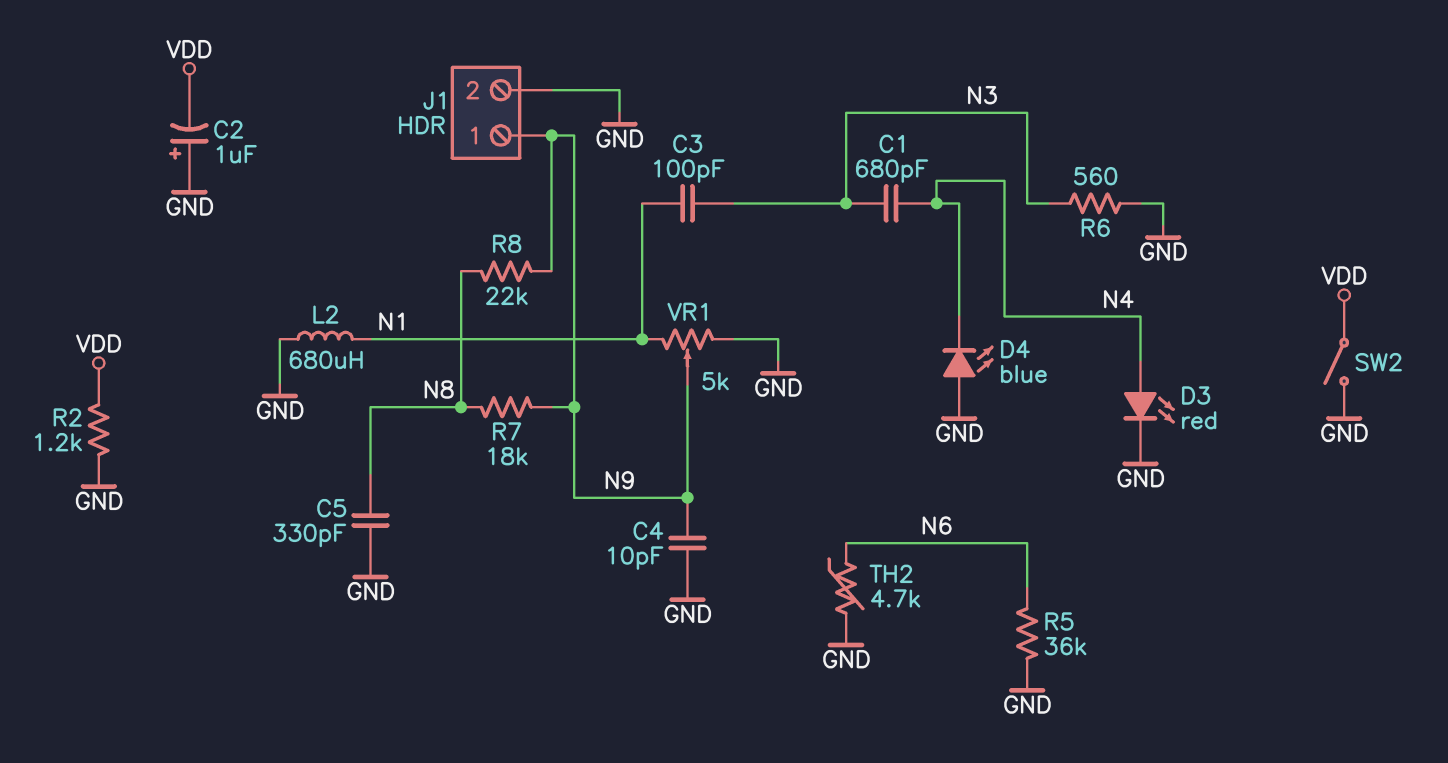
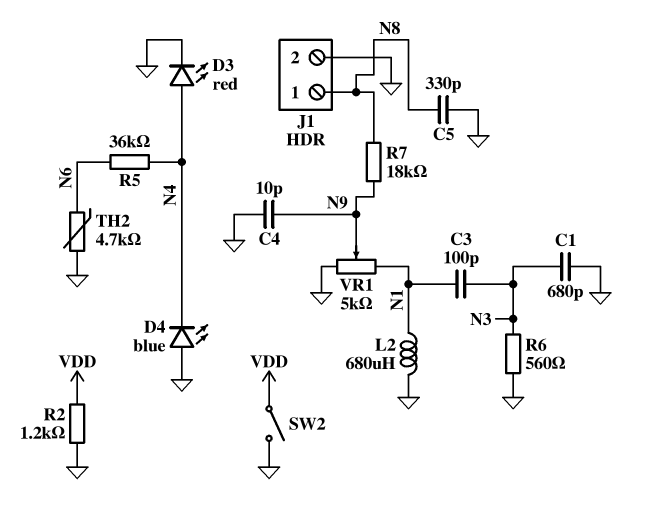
C1: 680pF (N3, N4) -> 680pF (GND, N3)
C2: 1uF (plus GND, minus VDD) -> none
J1 pin 1: N9 -> N8
R5: 36k (GND, N6) -> 36k (N4, N6)
R8: 22k (N8, N9) -> none

